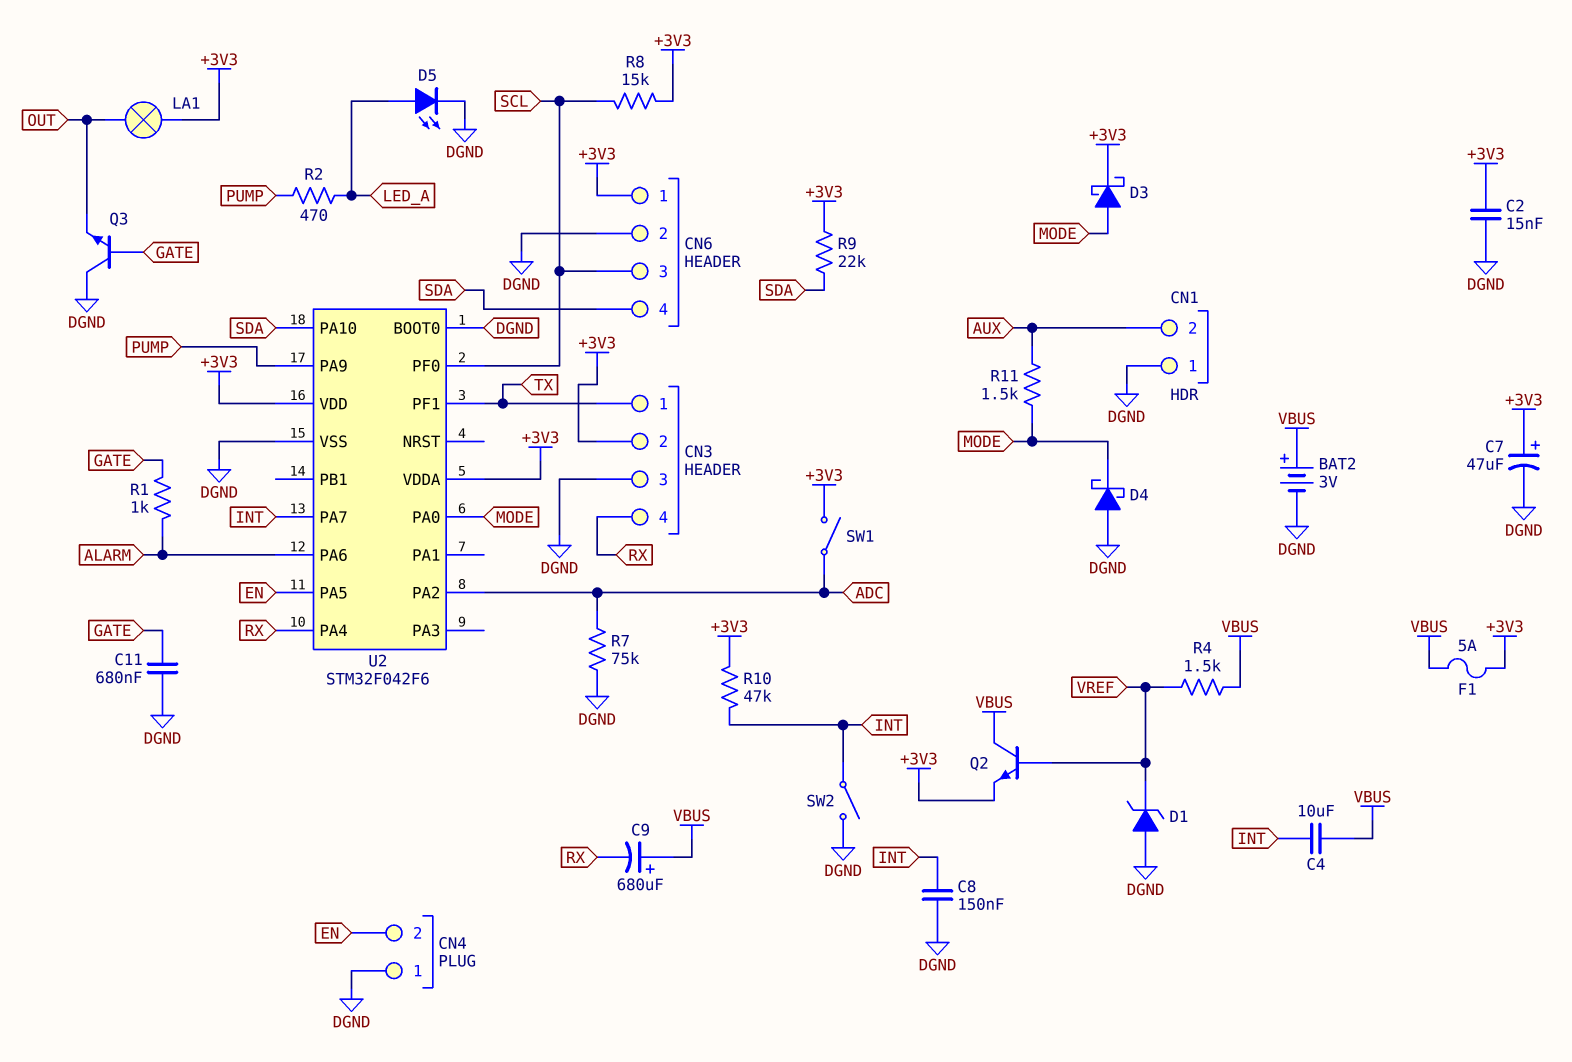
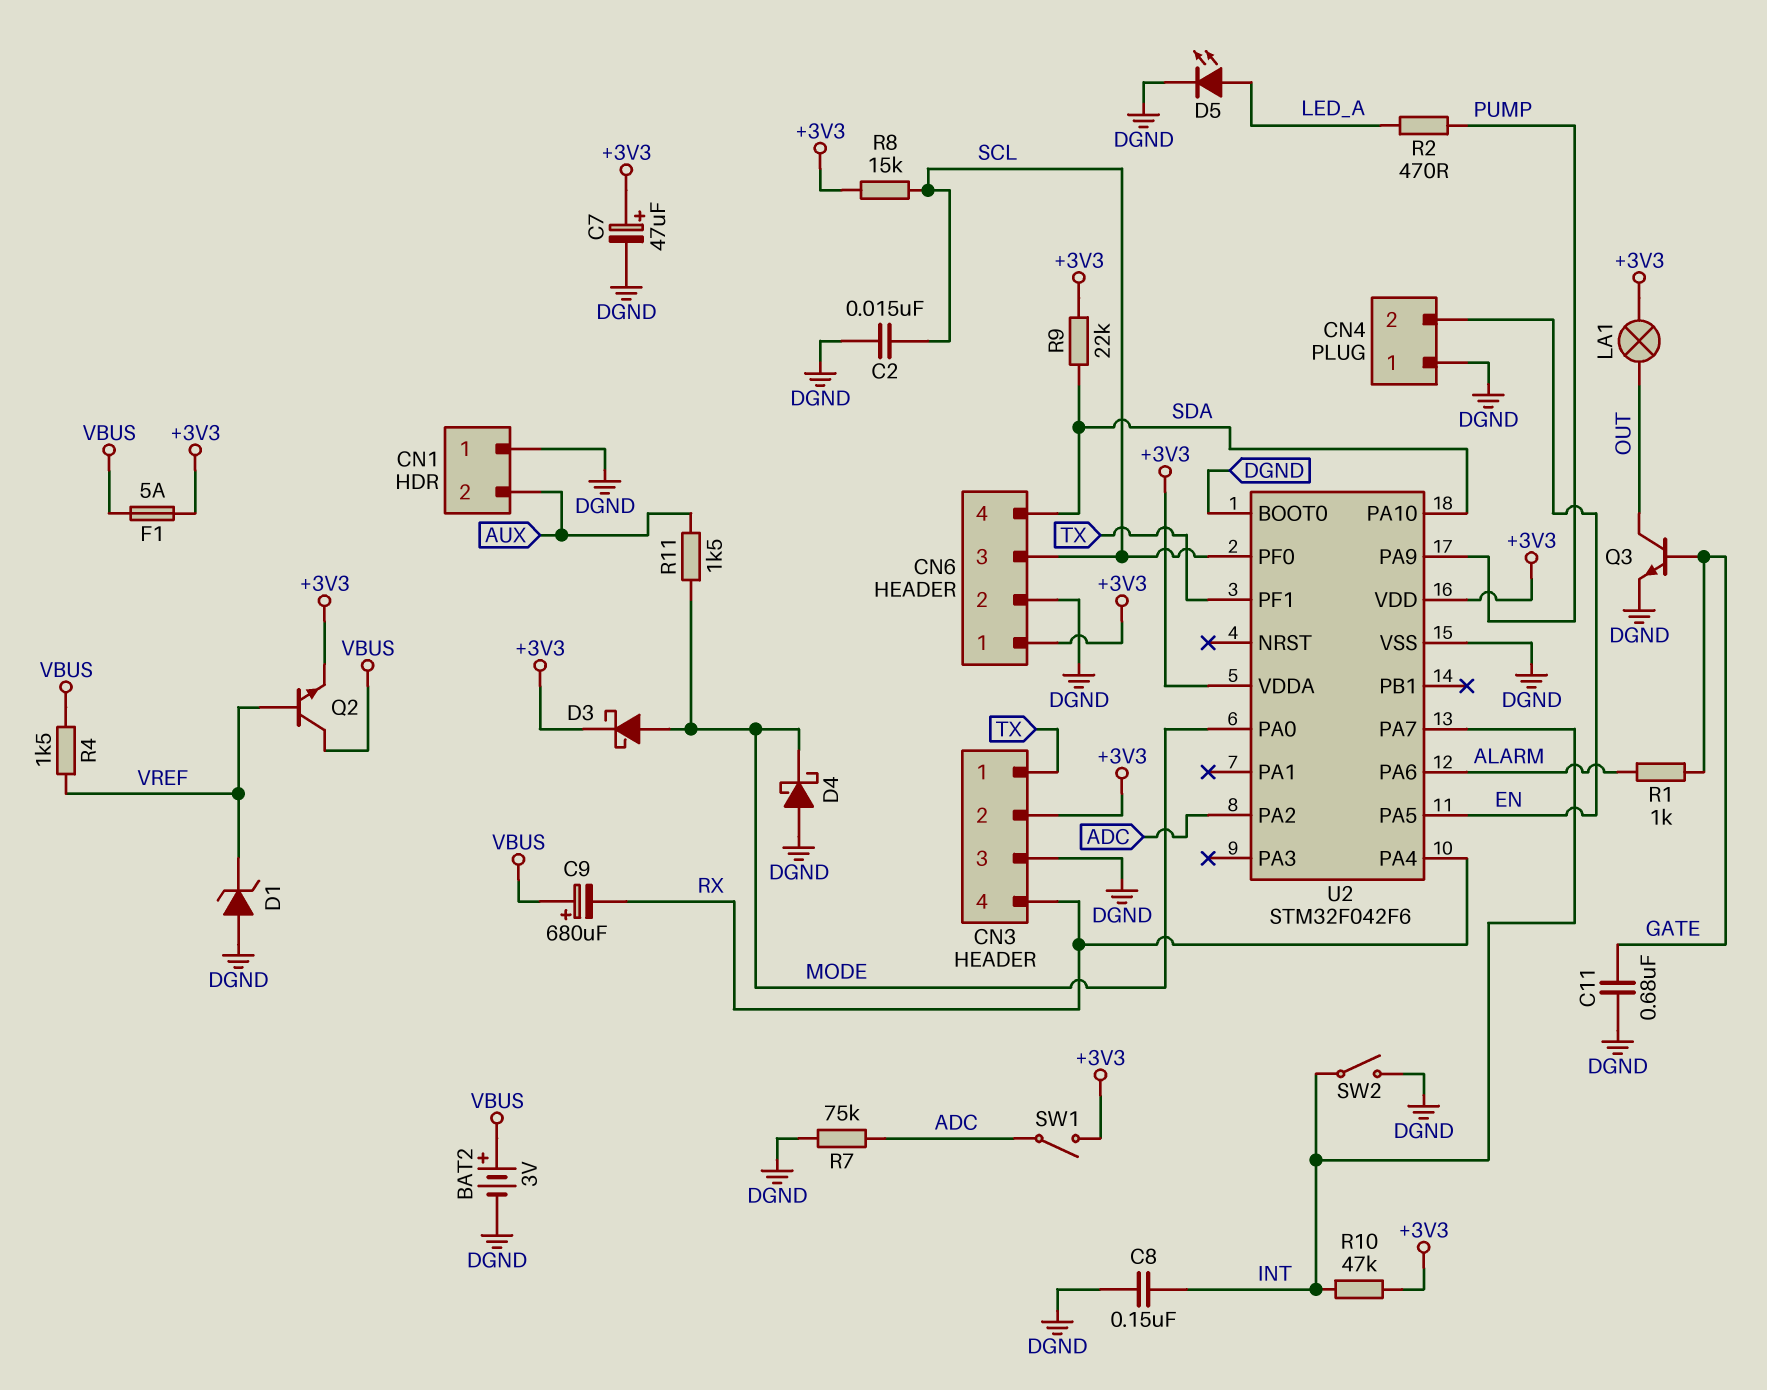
C2: 15nF (+3V3, DGND) -> 15nF (DGND, SCL)
C4: 10uF (INT, VBUS) -> none
Q3: NPN (B GATE, C DGND, E OUT) -> NPN (B GATE, C OUT, E DGND)

